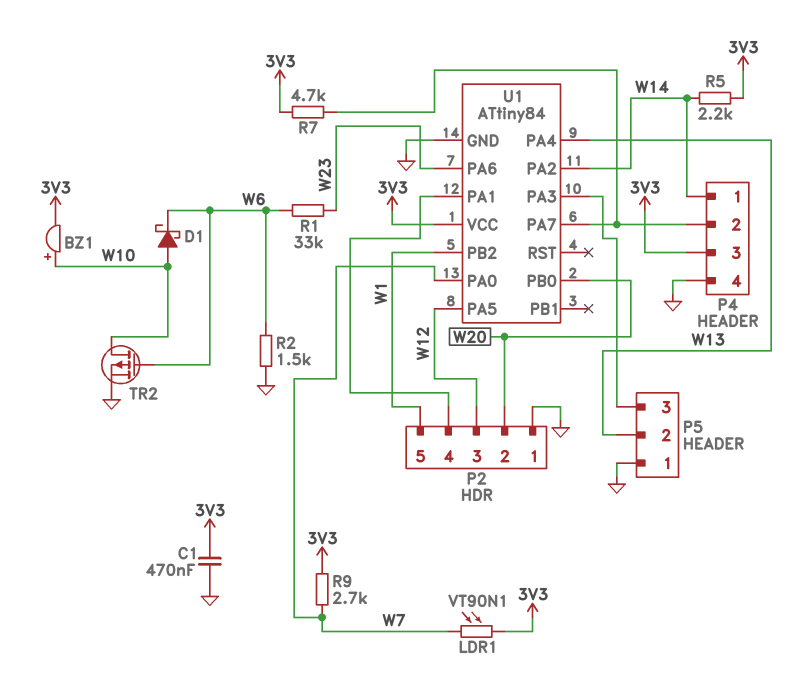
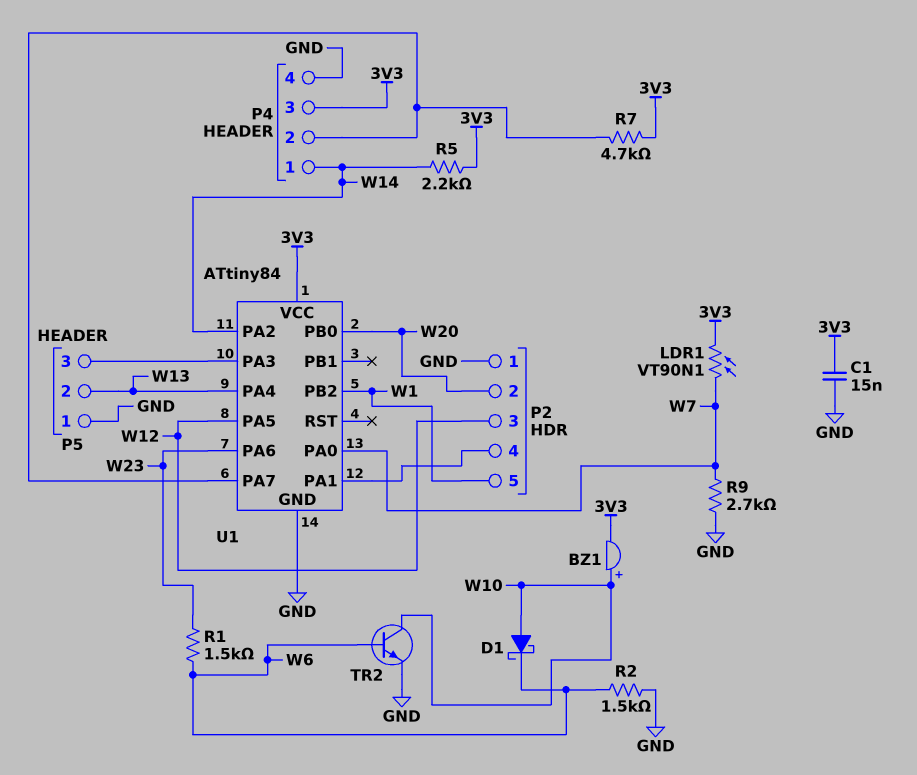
C1: 470nF (3V3, GND) -> 15nF (3V3, GND)
R1: 33k (W6, W23) -> 1.5k (W6, W23)
R9: 2.7k (3V3, W7) -> 2.7k (GND, W7)
TR2: PMOS (G W6, D W10, S GND) -> NPN (B W6, C W10, E GND)

